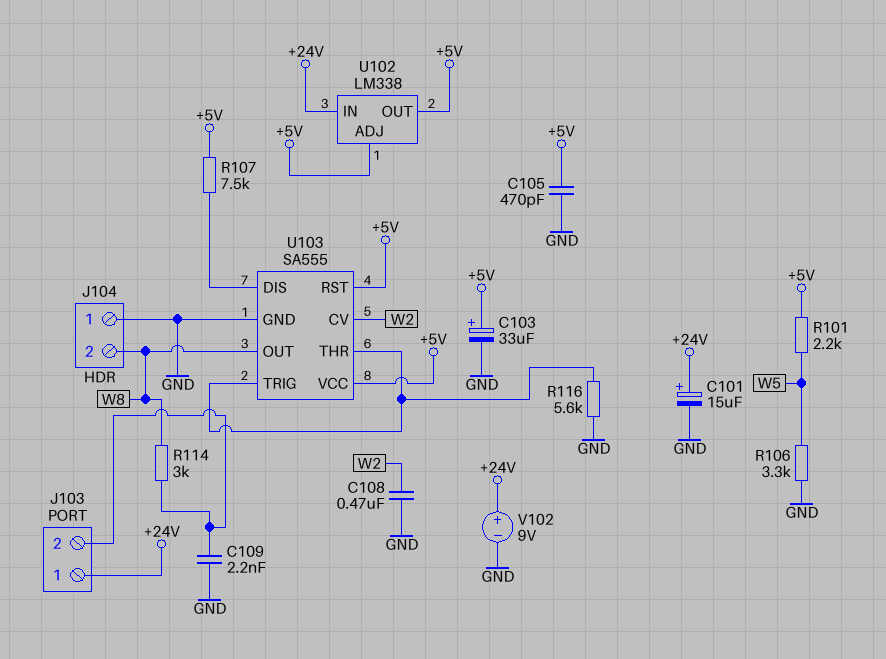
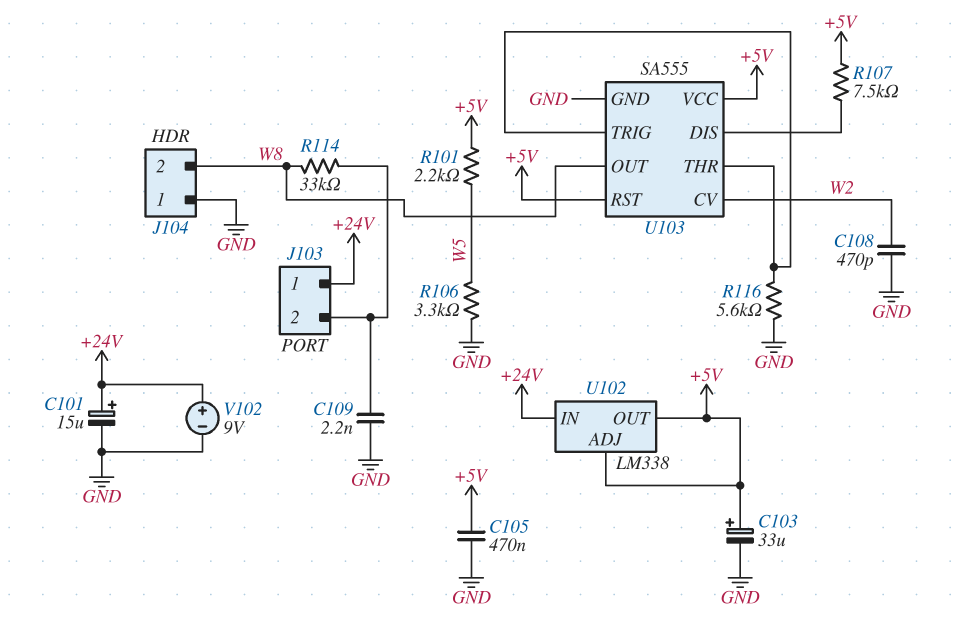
C105: 470pF (+5V, GND) -> 470nF (+5V, GND)
C108: 470nF (GND, W2) -> 470pF (GND, W2)
R114: 3k (J103/2, W8) -> 33k (J103/2, W8)

